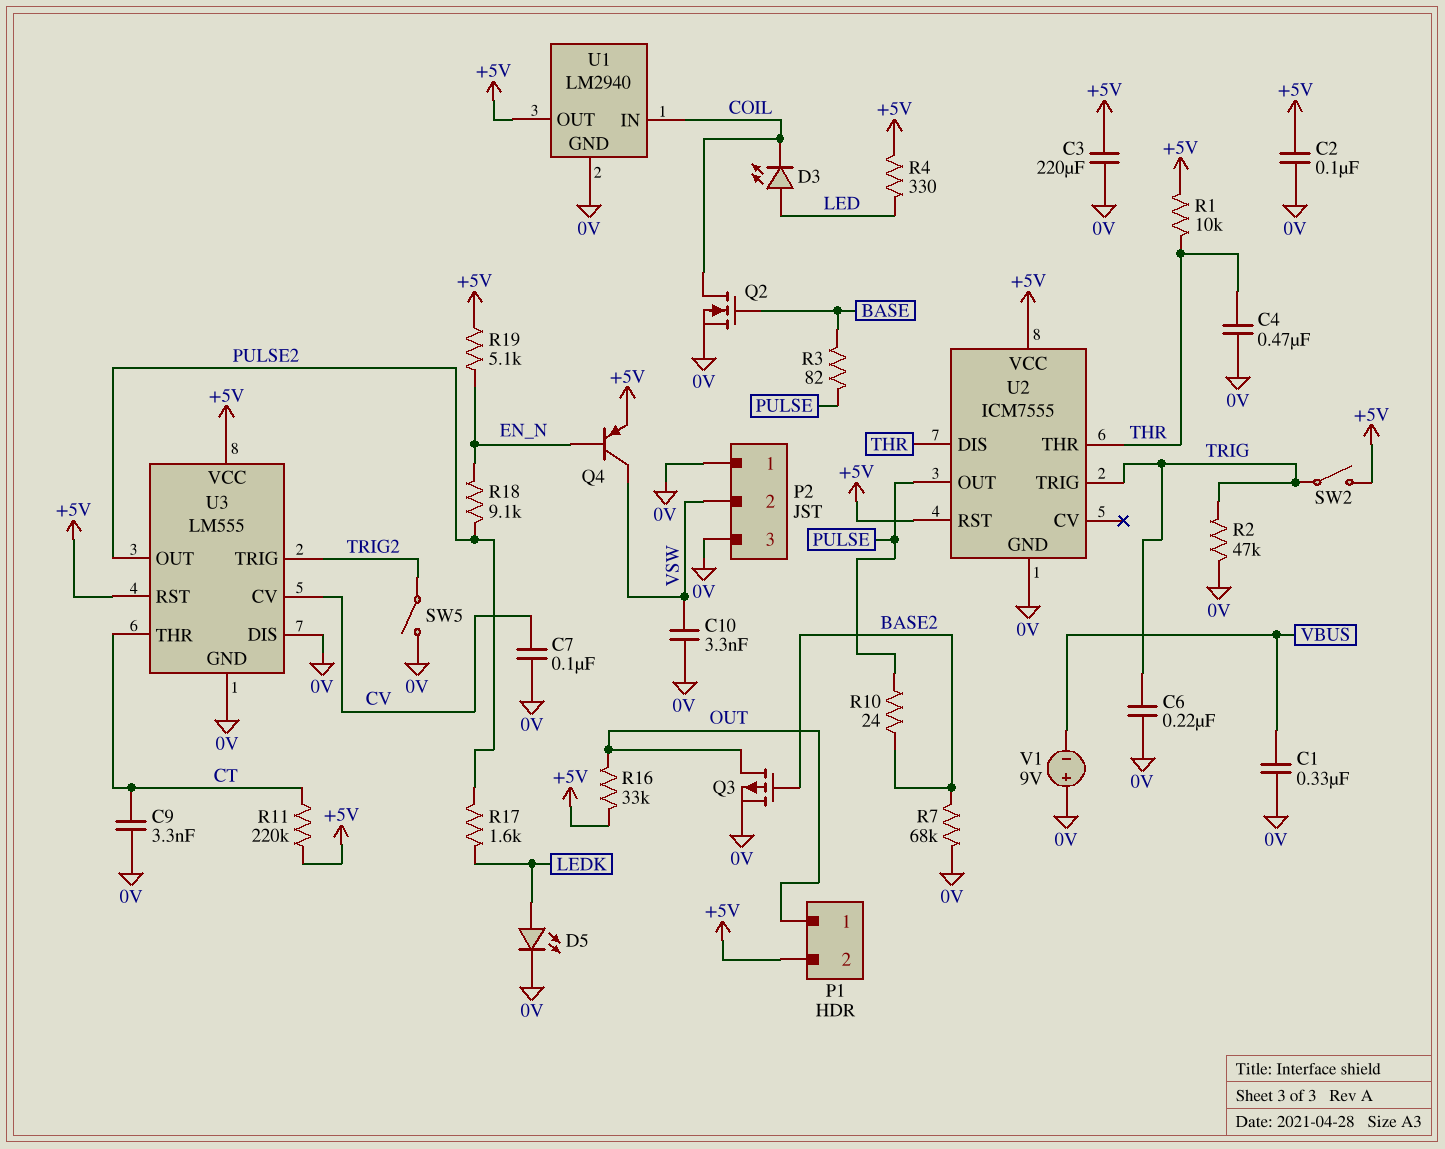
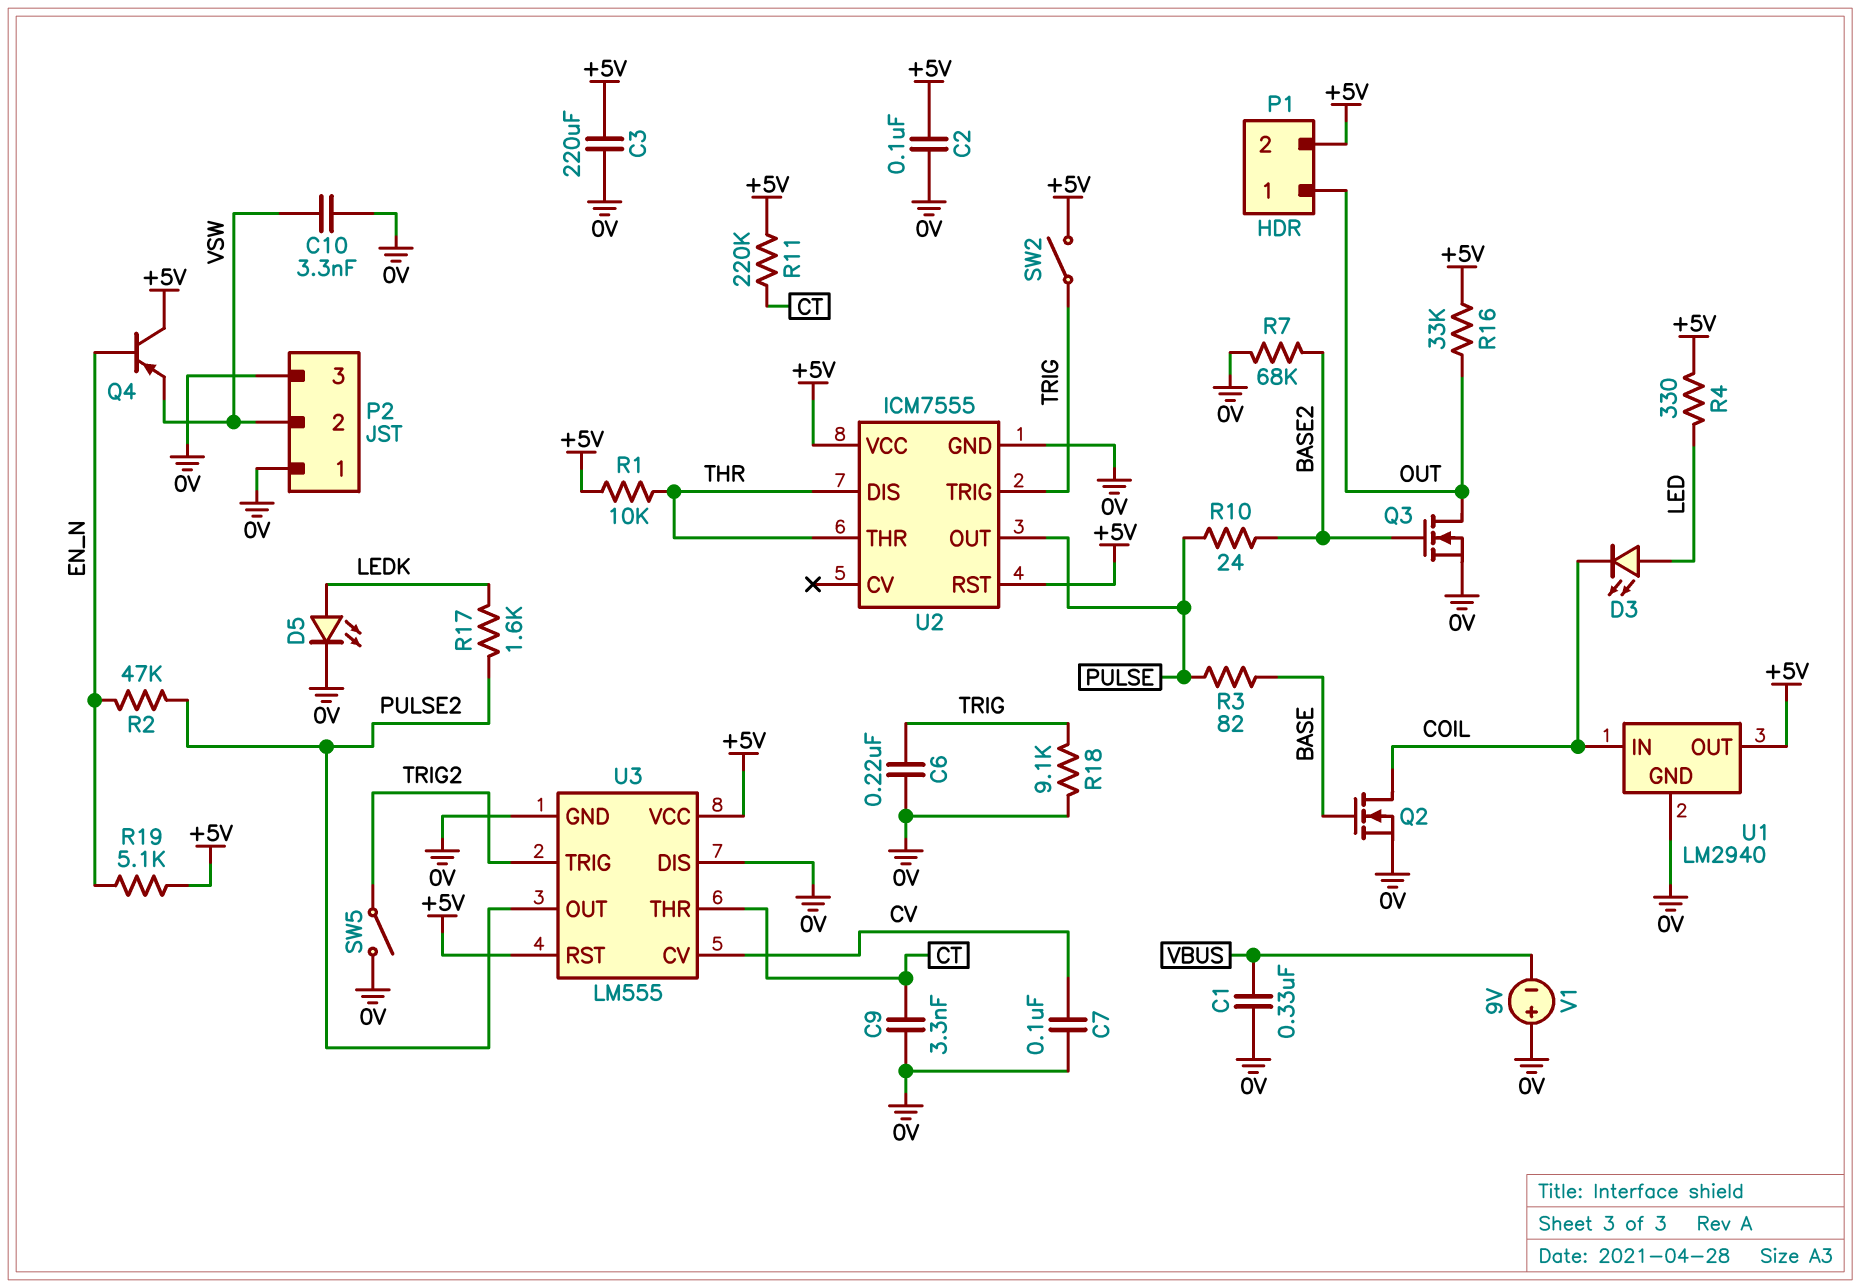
C4: 470nF (0V, THR) -> none
Q3: PMOS (G BASE2, D OUT, S 0V) -> NMOS (G BASE2, D OUT, S 0V)
Q4: PNP (B EN_N, C VSW, E +5V) -> PNP (B EN_N, C +5V, E VSW)
R2: 47k (0V, TRIG) -> 47k (EN_N, PULSE2)
R18: 9.1k (EN_N, PULSE2) -> 9.1k (0V, TRIG)

